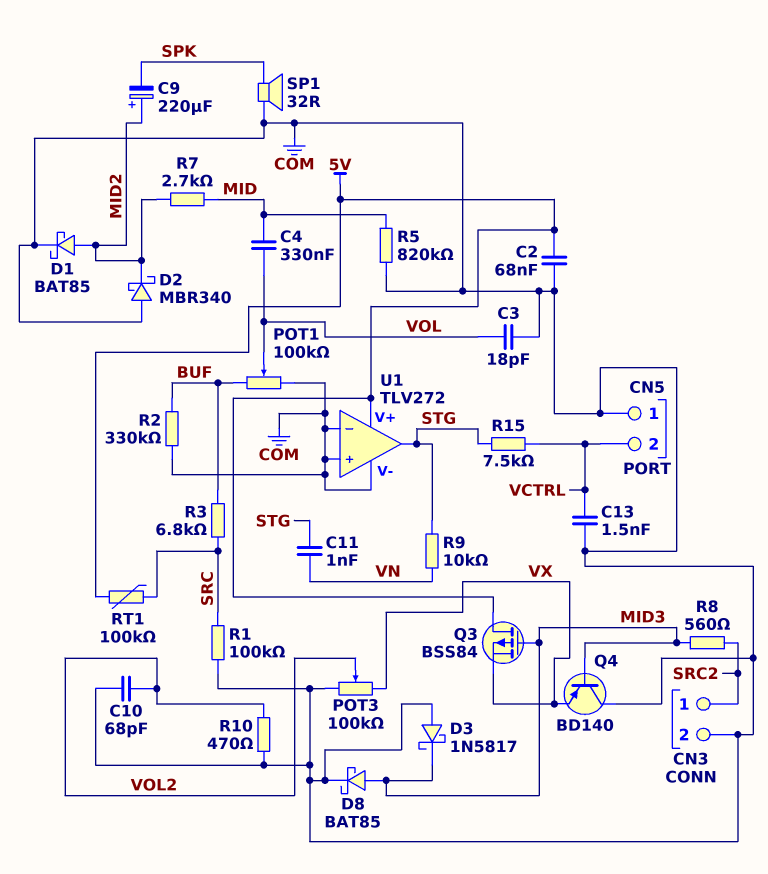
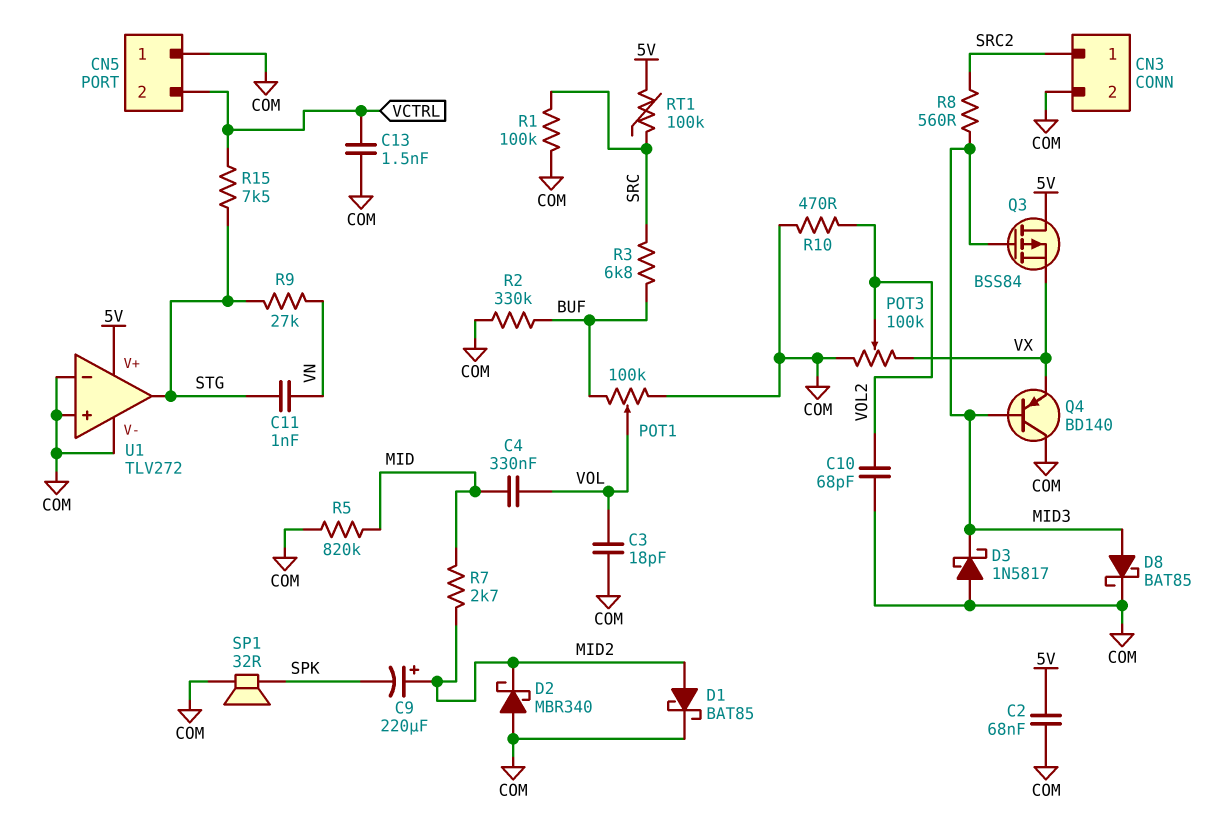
R9: 10k (STG, VN) -> 27k (STG, VN)

